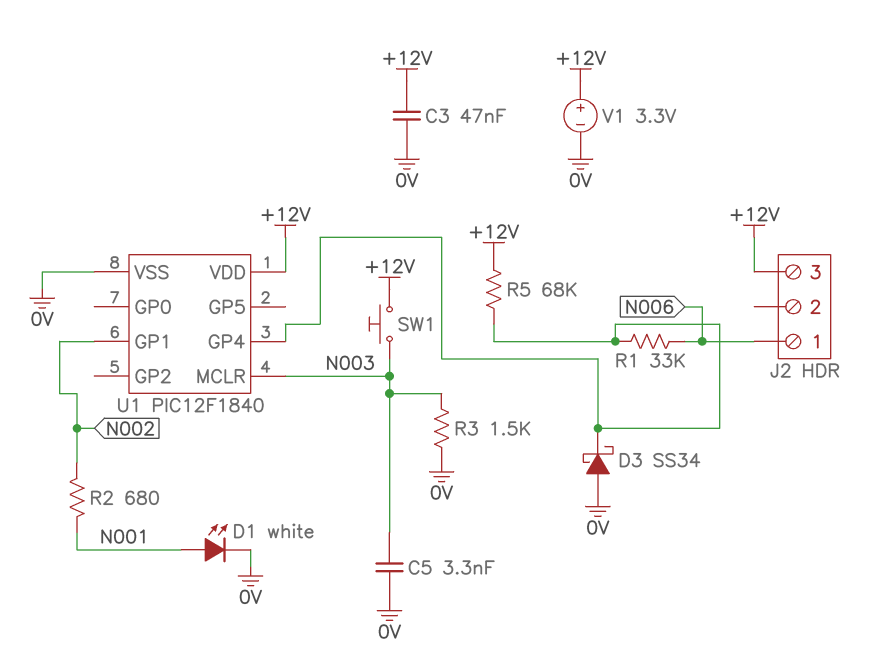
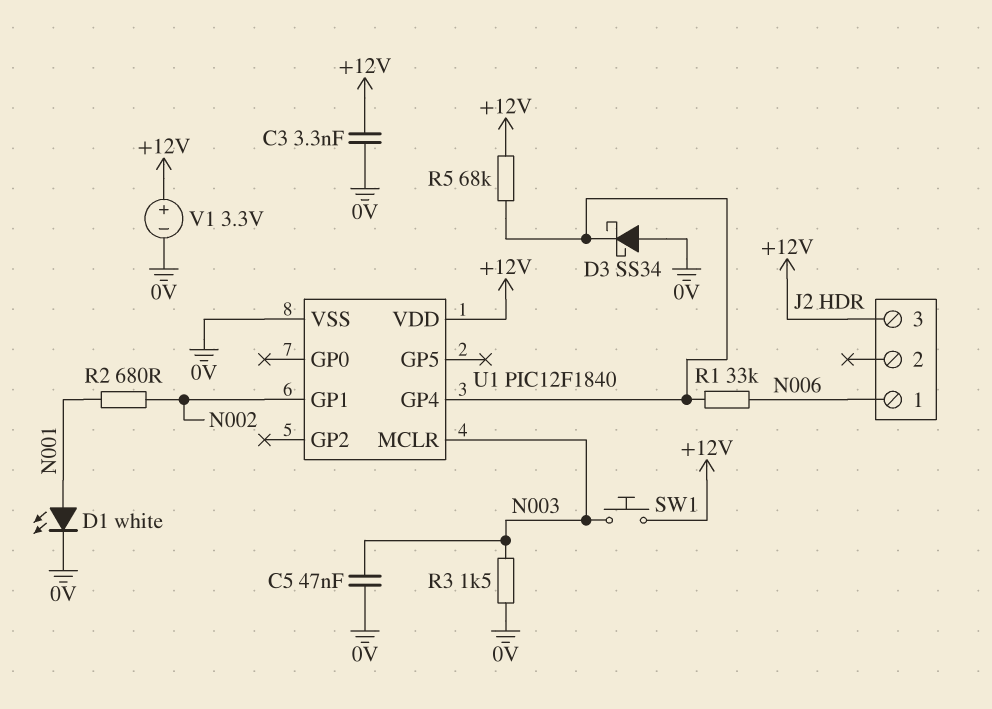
C3: 47nF (+12V, 0V) -> 3.3nF (+12V, 0V)
C5: 3.3nF (0V, N003) -> 47nF (0V, N003)

